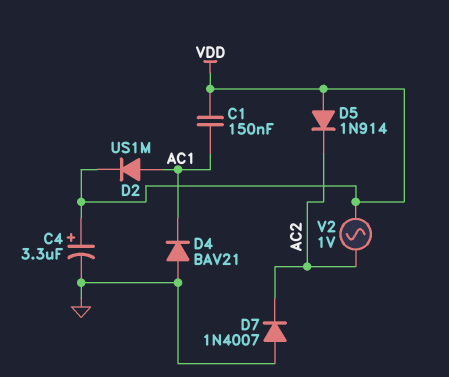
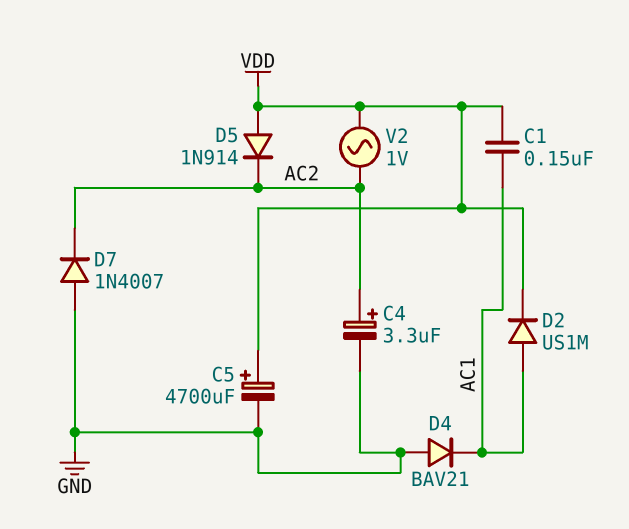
C4: 3.3uF (plus VDD, minus GND) -> 3.3uF (plus AC2, minus GND)
C5: none -> 4700uF (plus VDD, minus GND)

